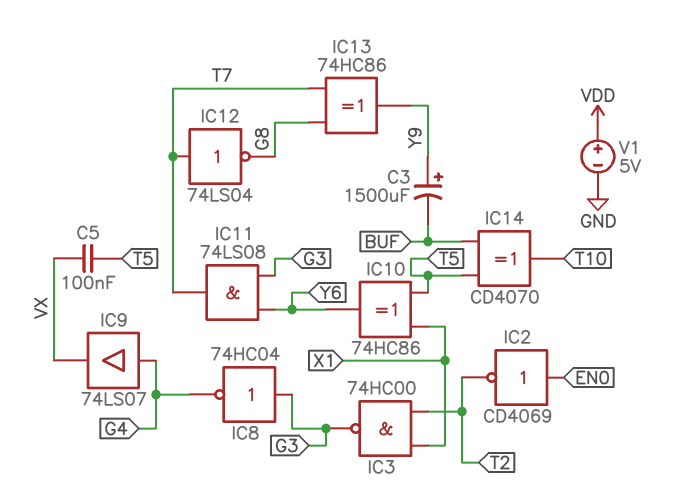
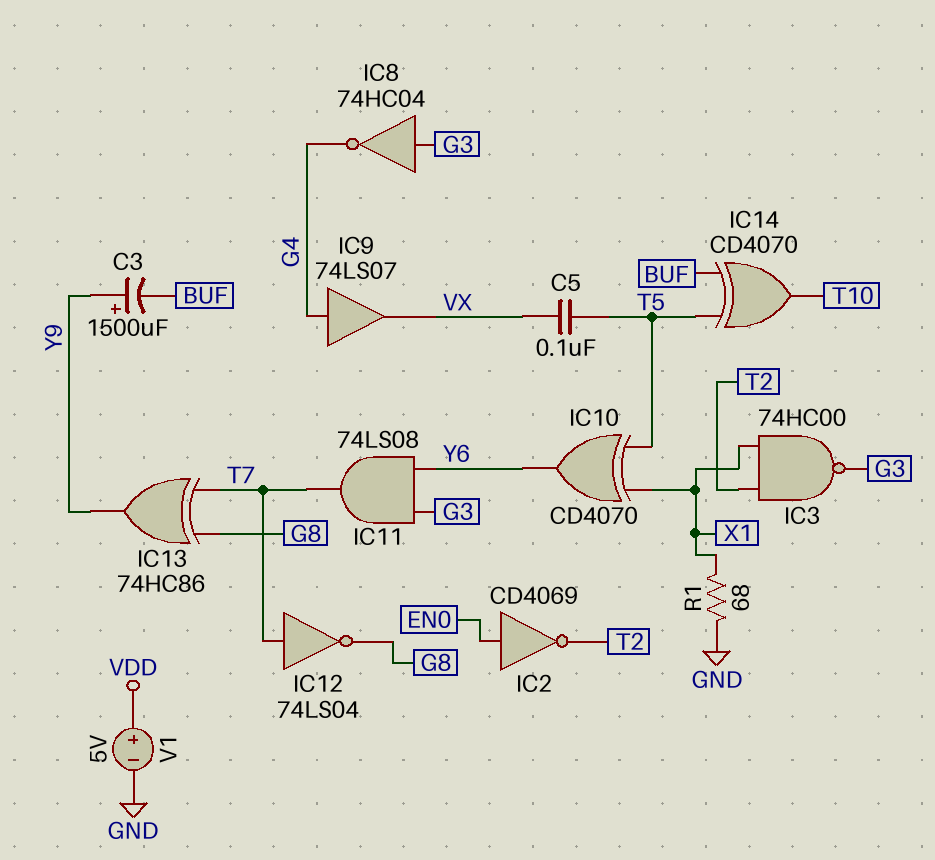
IC10: XOR 74HC86 (in T5, in X1, out Y6) -> XOR CD4070 (in T5, in X1, out Y6)
R1: none -> 68 (GND, X1)

